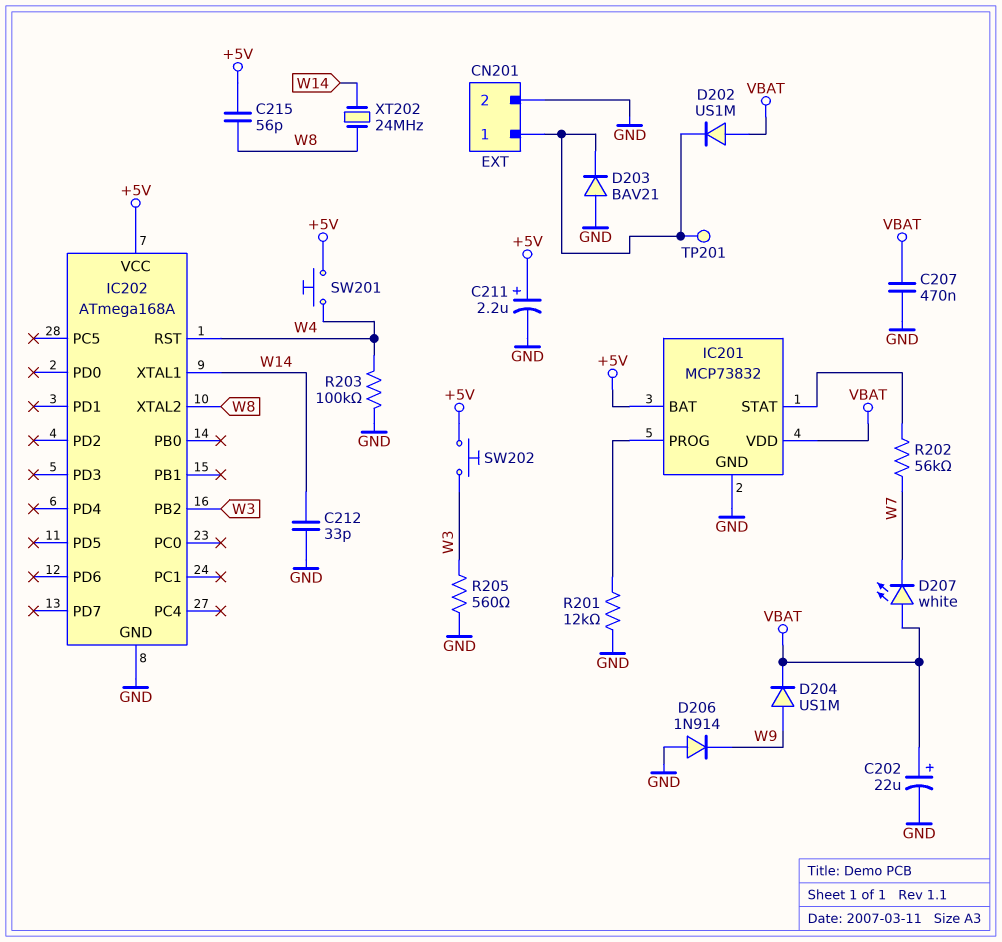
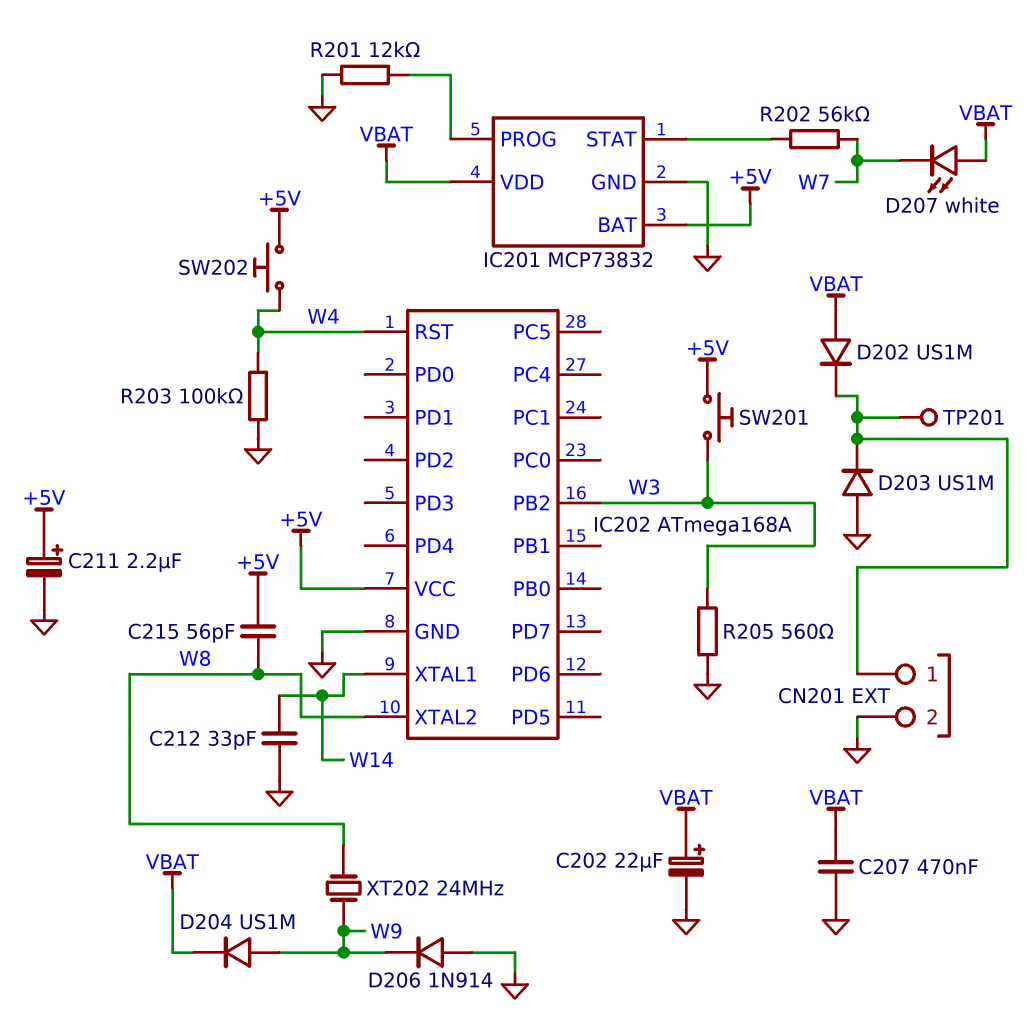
D203: diode BAV21 (A GND, K CN201/1) -> diode US1M (A GND, K CN201/1)
SW201: button (+5V, W4) -> button (+5V, W3)
SW202: button (+5V, W3) -> button (+5V, W4)
XT202: 24MHz (W8, W14) -> 24MHz (W8, W9)

